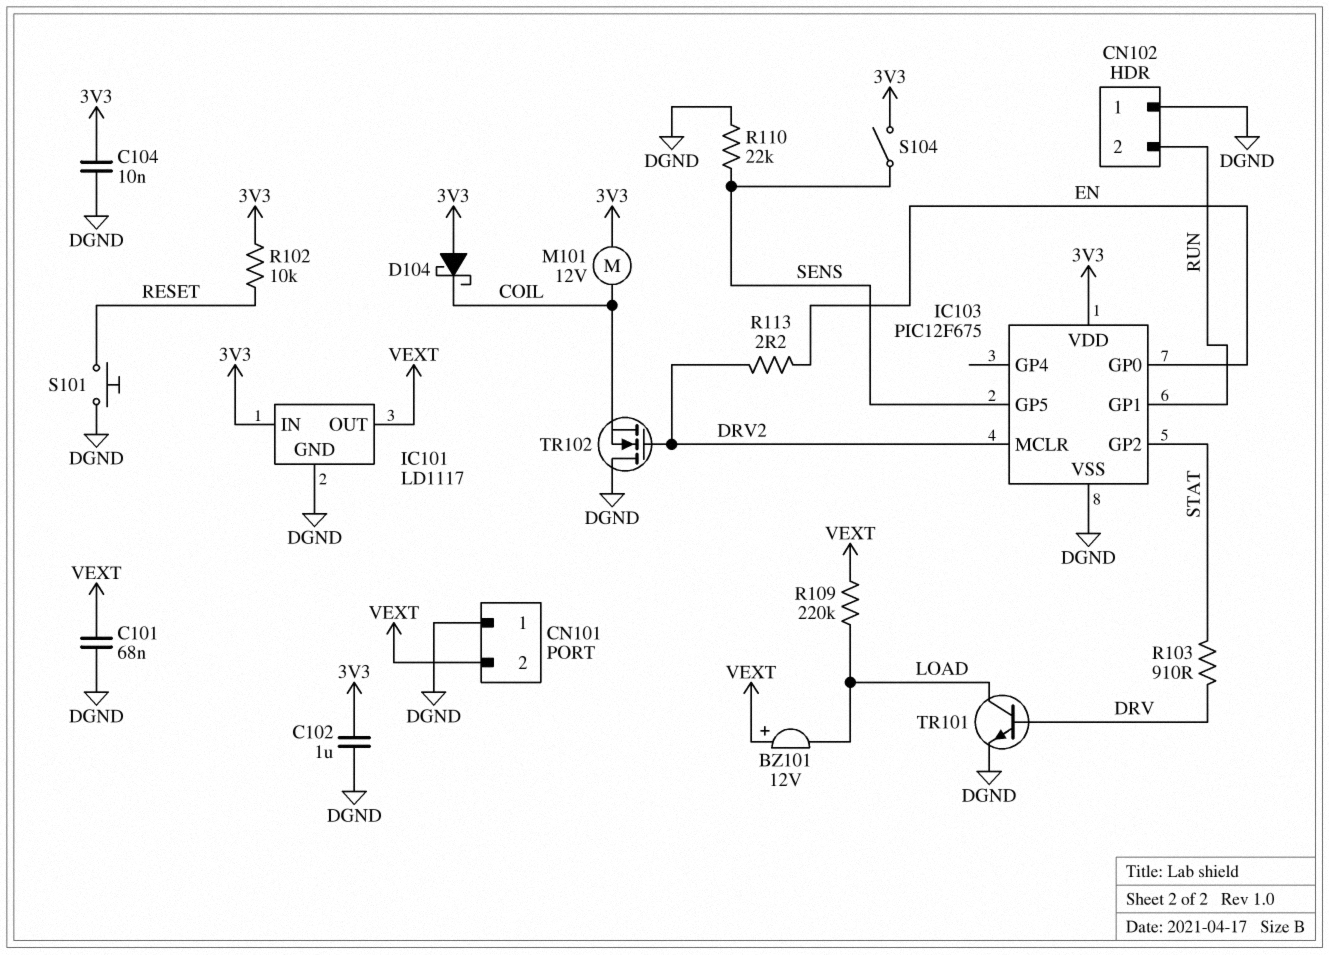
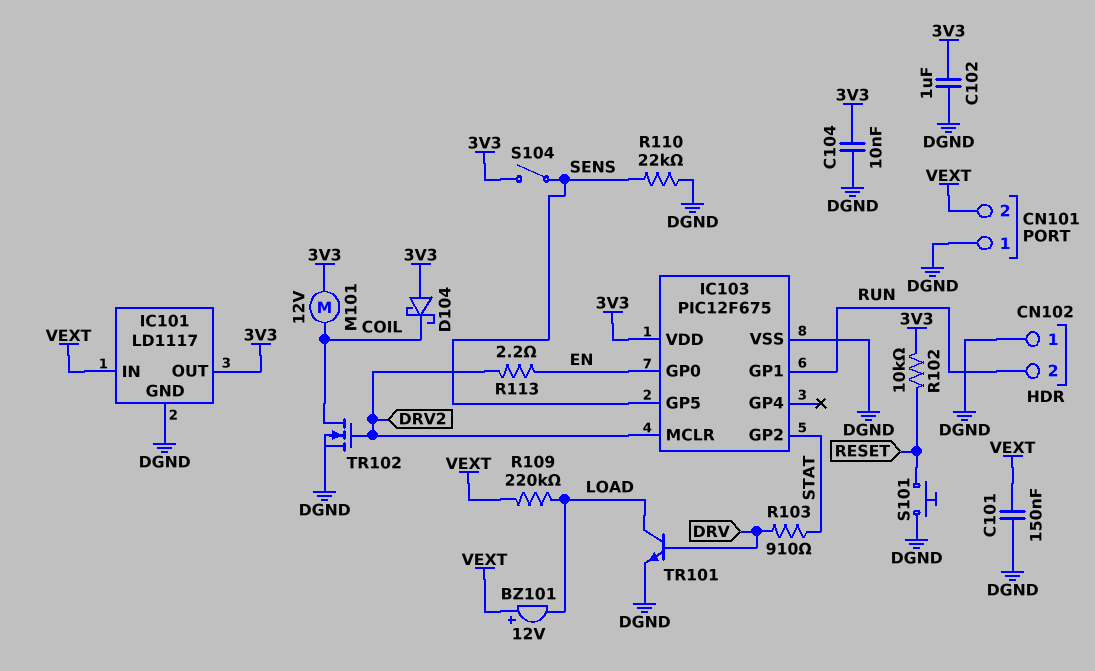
C101: 68nF (DGND, VEXT) -> 150nF (DGND, VEXT)
IC101 pin IN: 3V3 -> VEXT
IC101 pin OUT: VEXT -> 3V3
TR102: NMOS (G DRV2, D DGND, S COIL) -> NMOS (G DRV2, D COIL, S DGND)

